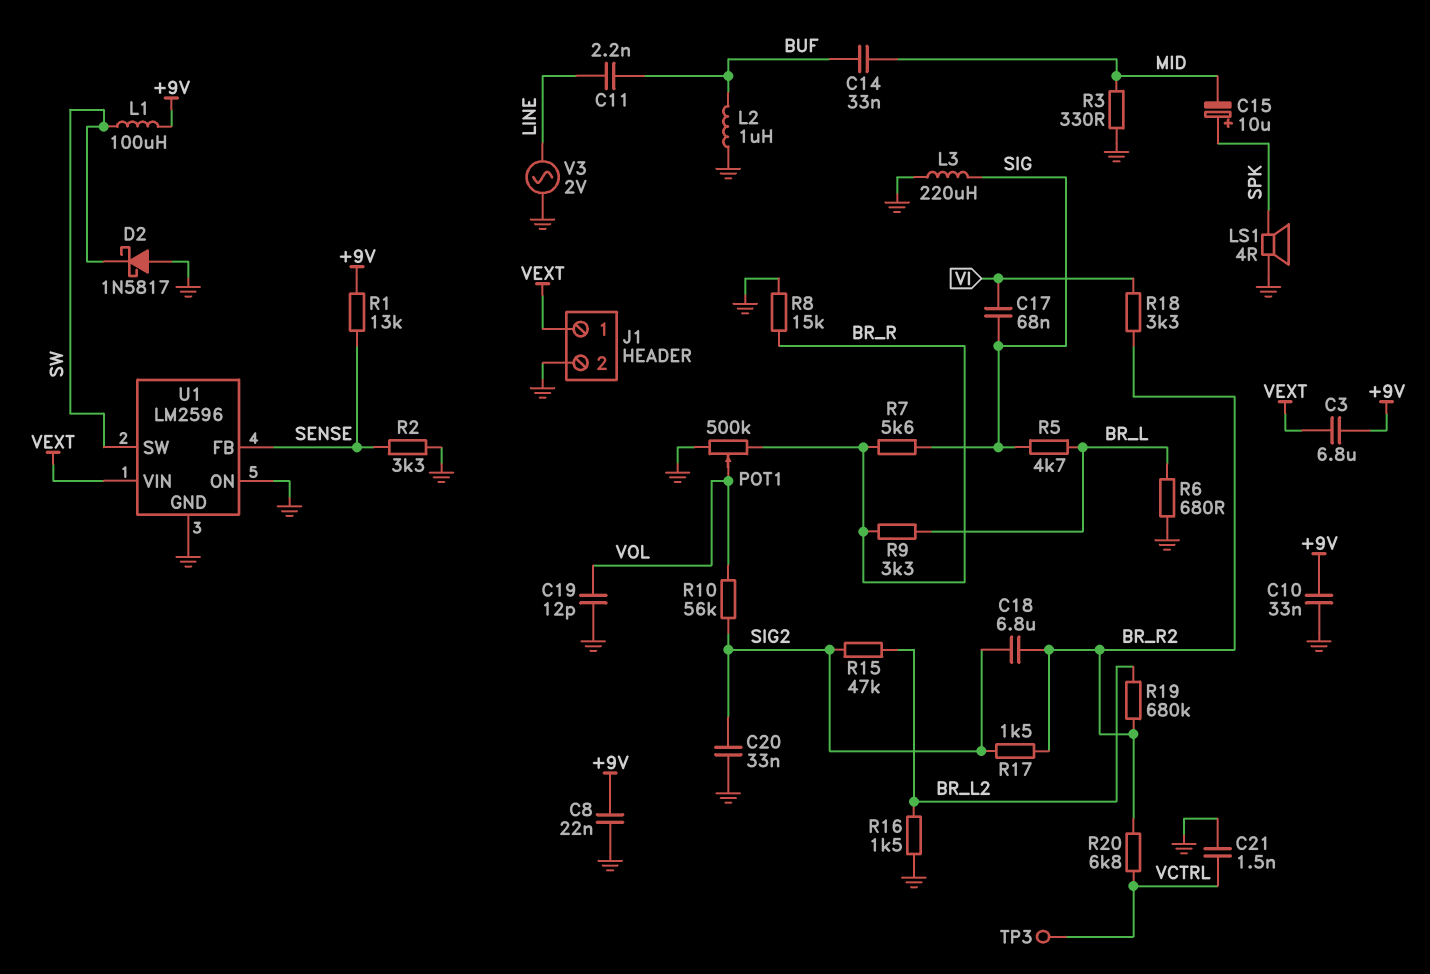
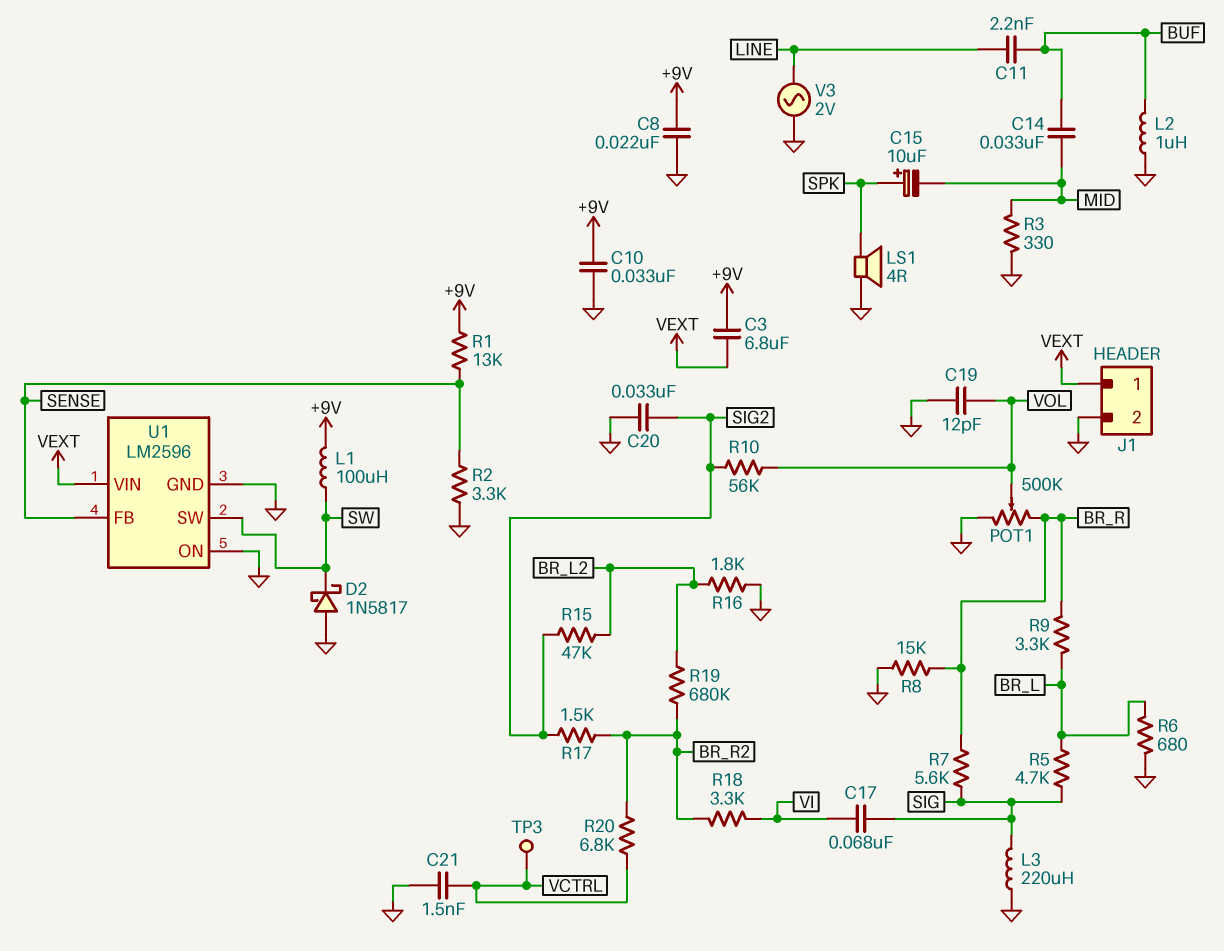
C18: 6.8uF (BR_R2, SIG2) -> none
R16: 1.5k (BR_L2, GND) -> 1.8k (BR_L2, GND)

